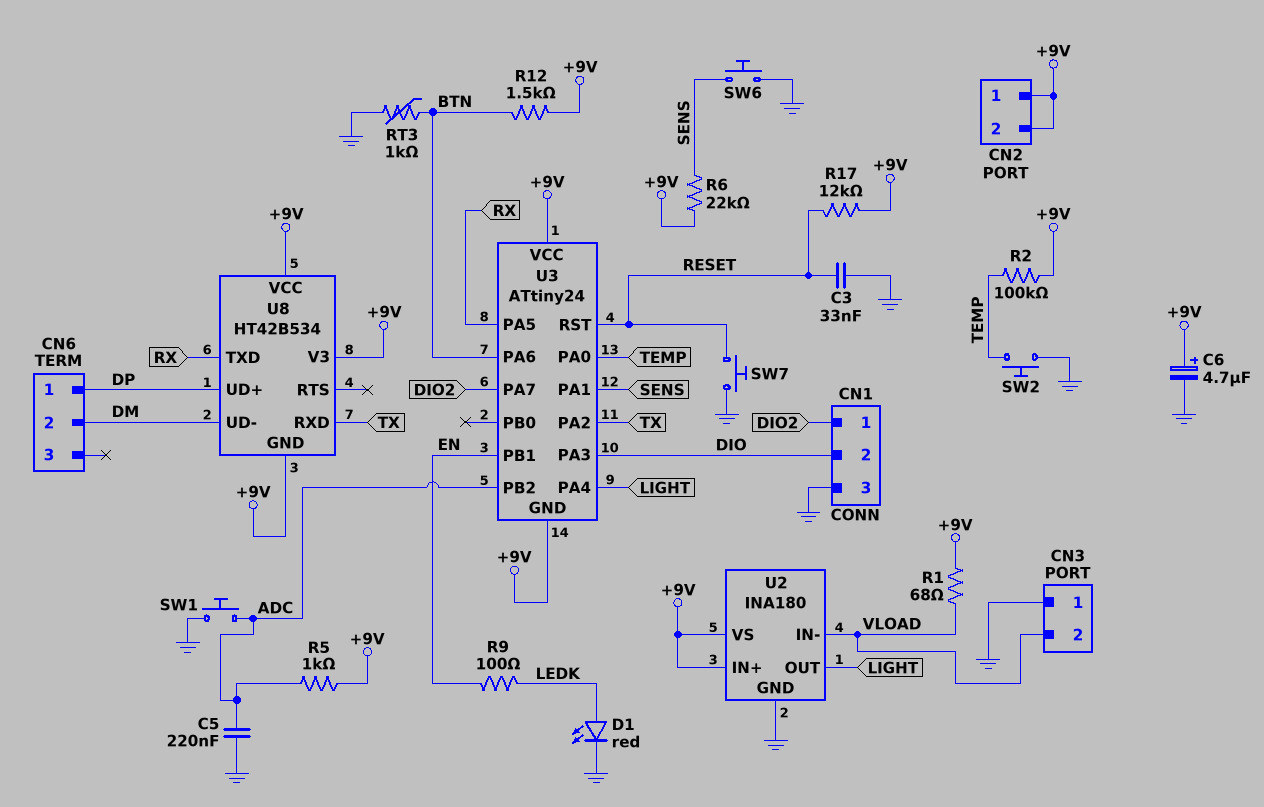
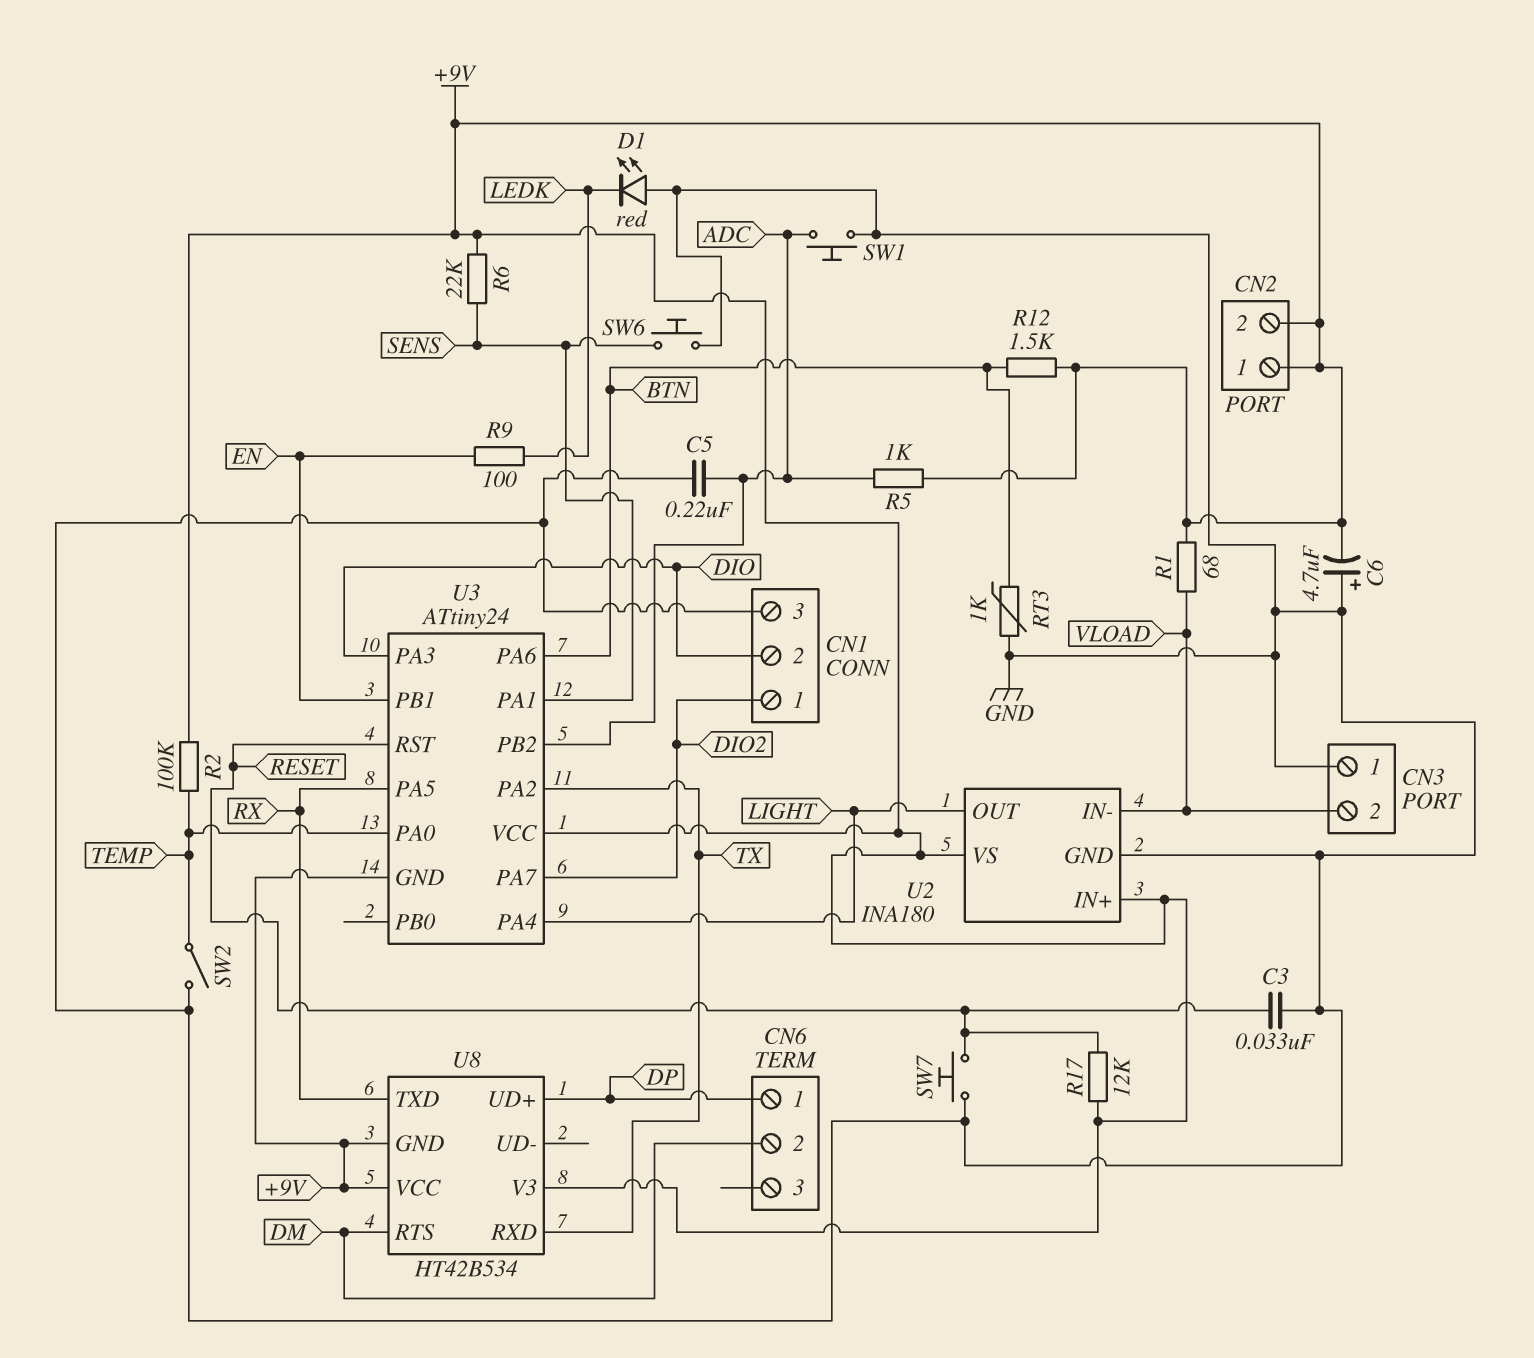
C6: 4.7uF (plus +9V, minus GND) -> 4.7uF (plus GND, minus +9V)
D1: LED red (A LEDK, K GND) -> LED red (A GND, K LEDK)
SW2: button (GND, TEMP) -> switch (GND, TEMP)
U8 pin RTS: none -> DM
U8 pin UD-: DM -> none

